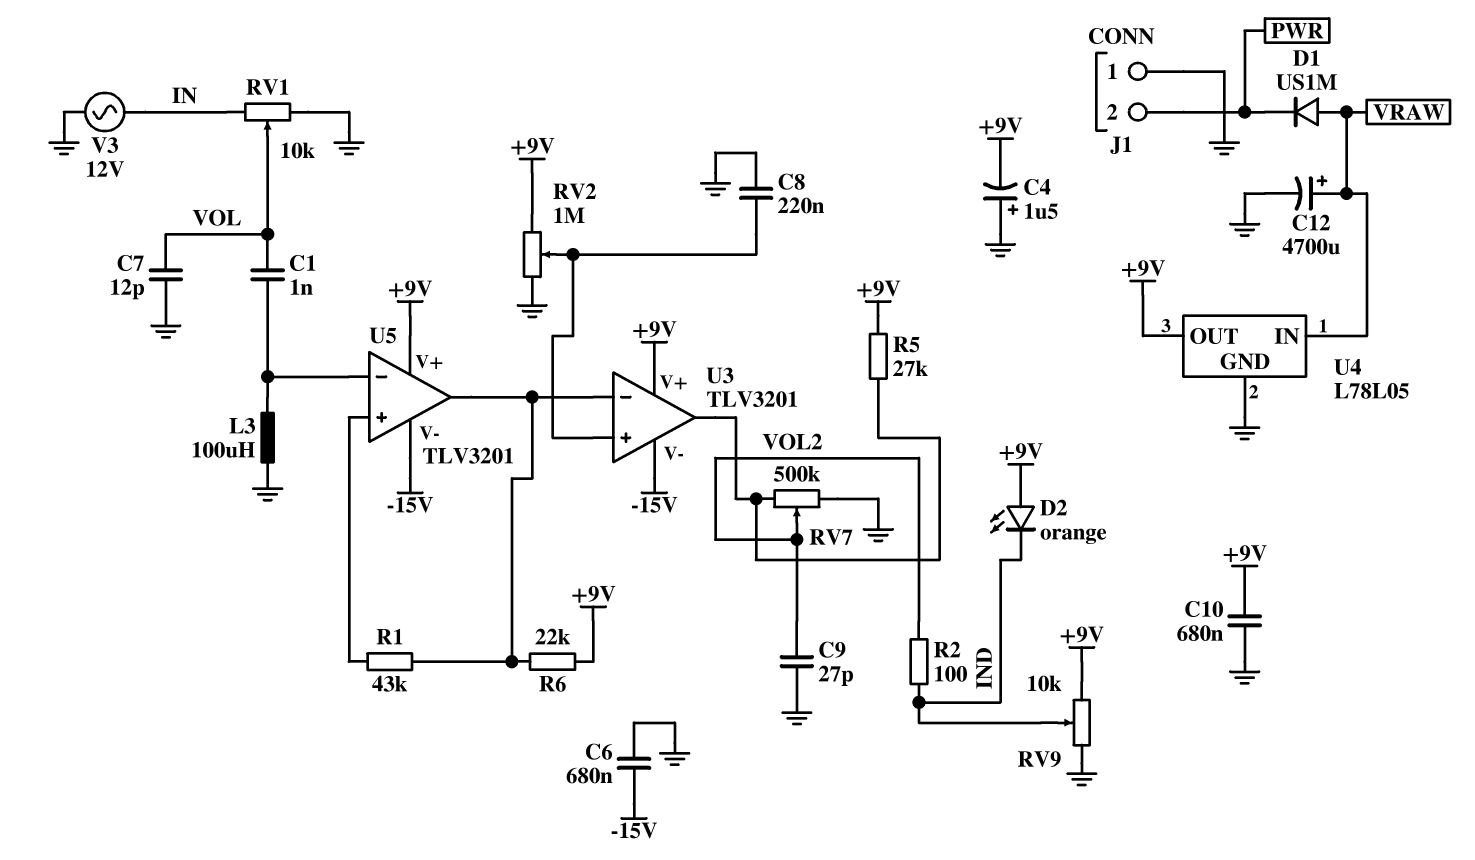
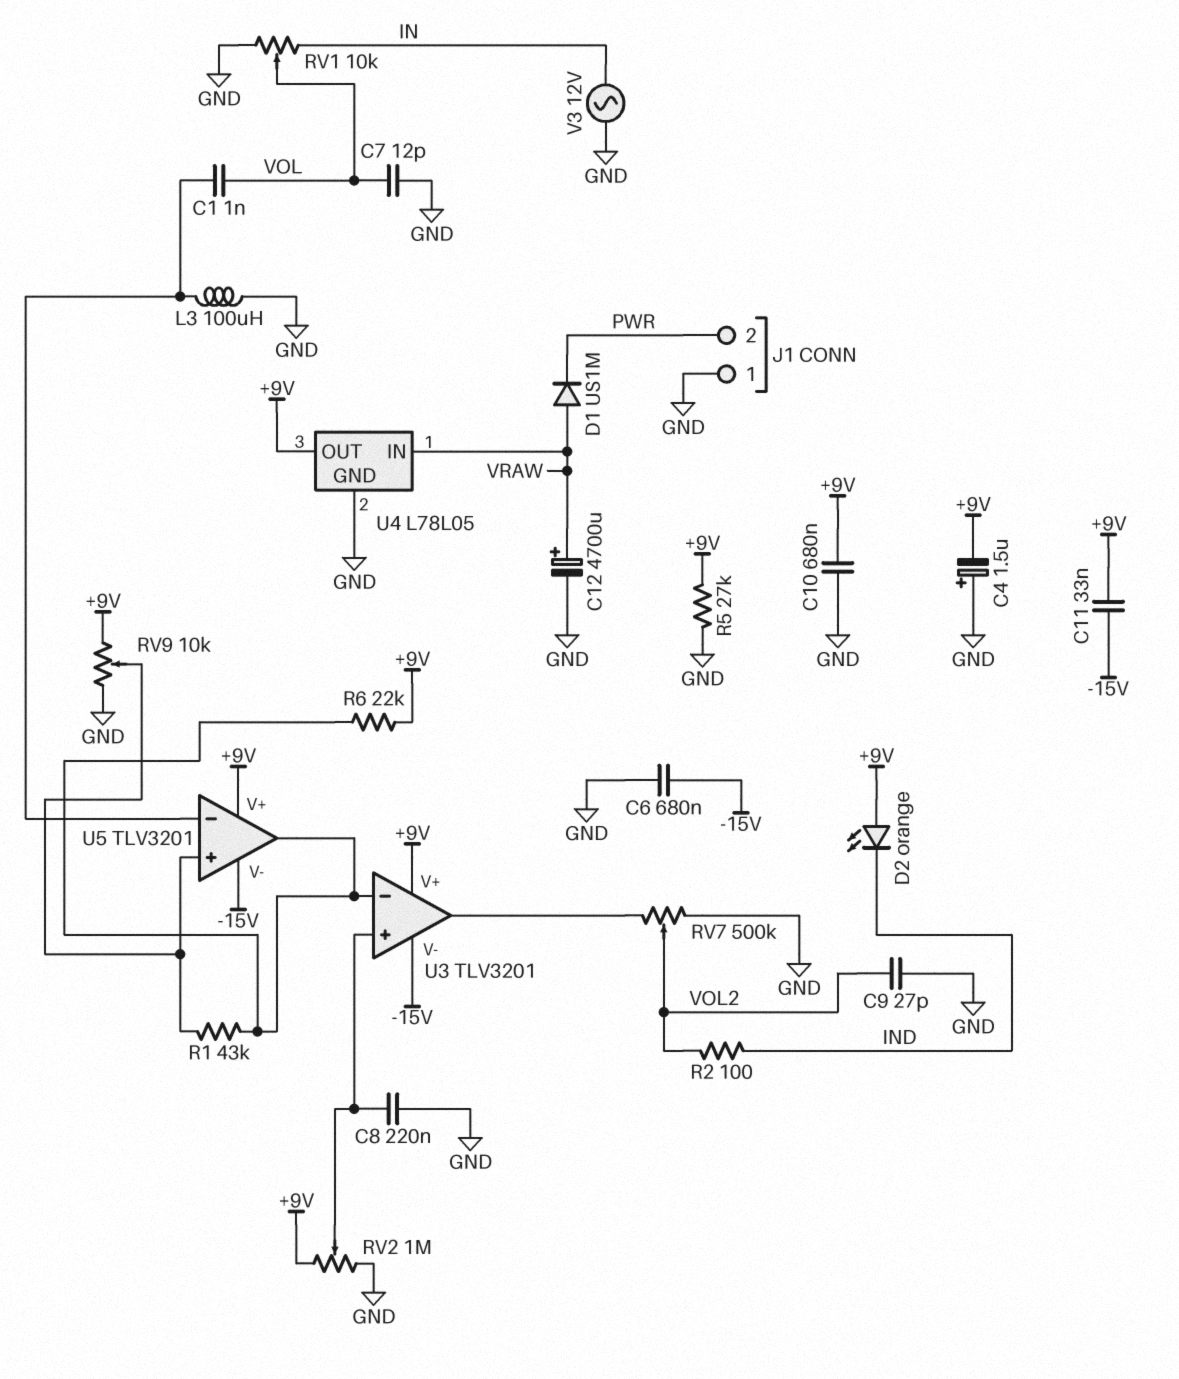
C11: none -> 33nF (+9V, -15V)
R5: 27k (+9V, U3/out) -> 27k (+9V, GND)
RV9: 10k (+9V, GND, wiper IND) -> 10k (+9V, GND, wiper U5/in+)

